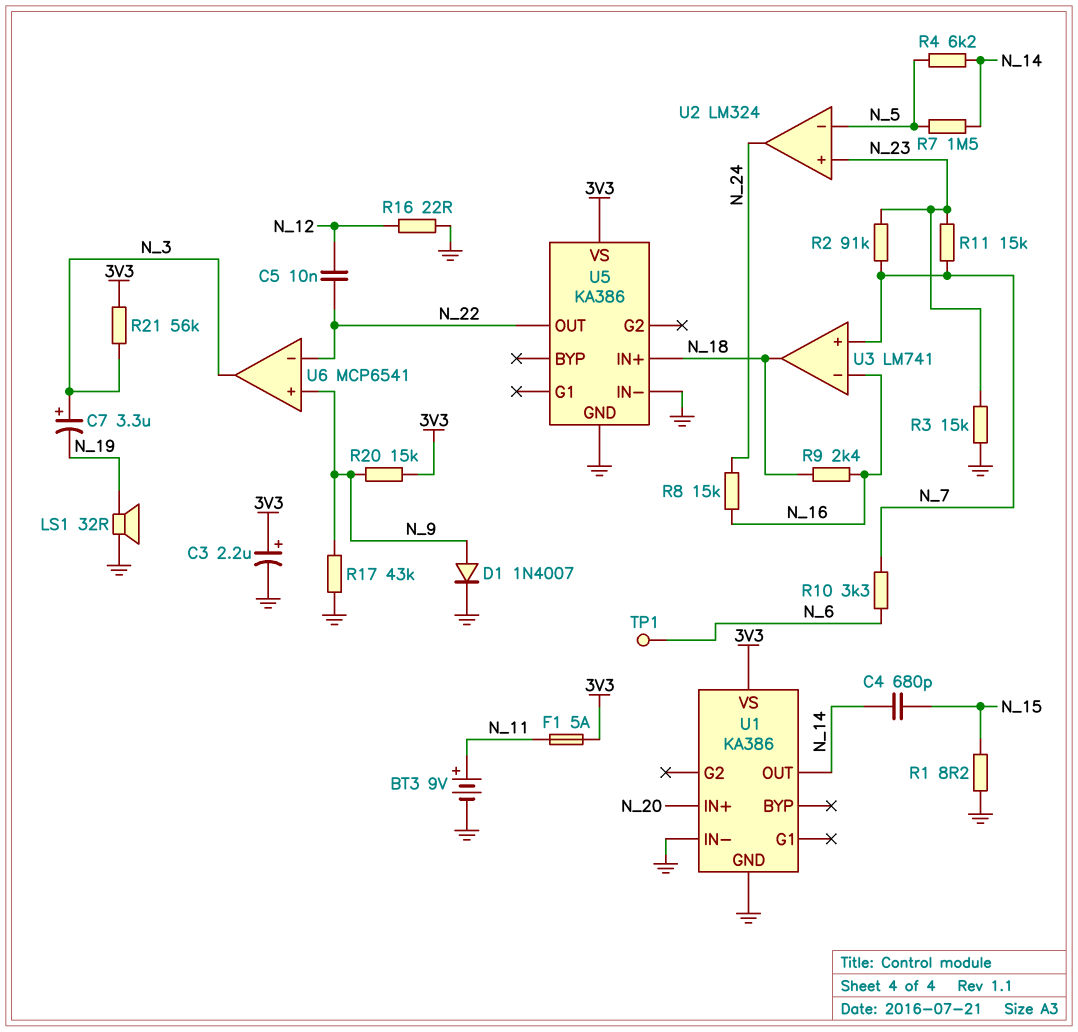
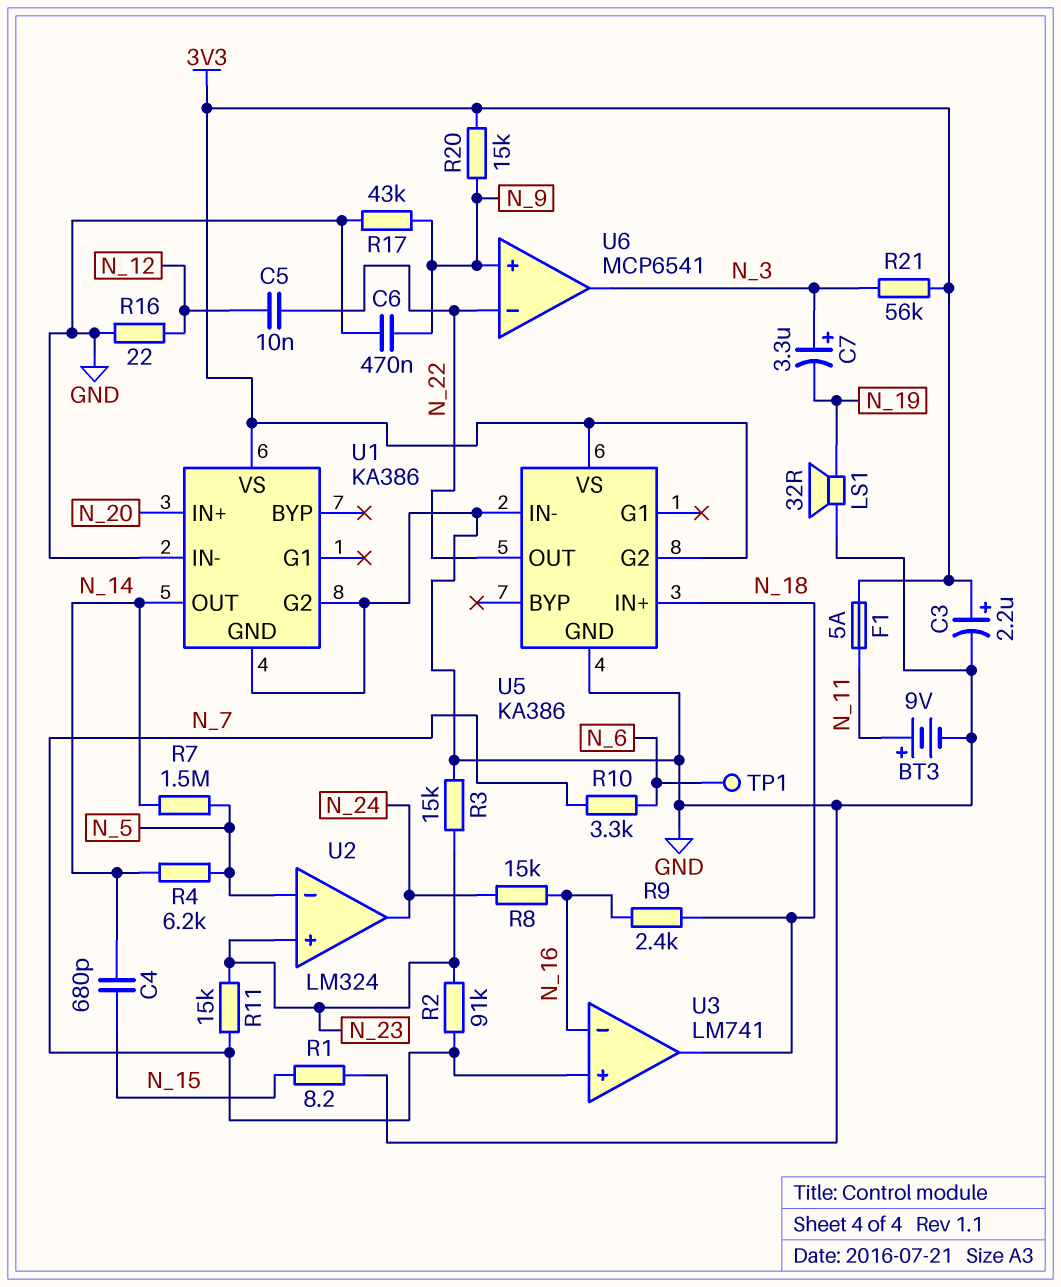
C6: none -> 470nF (GND, N_9)
D1: diode 1N4007 (A N_9, K GND) -> none
U1 pin G2: none -> GND
U5 pin G2: none -> 3V3

